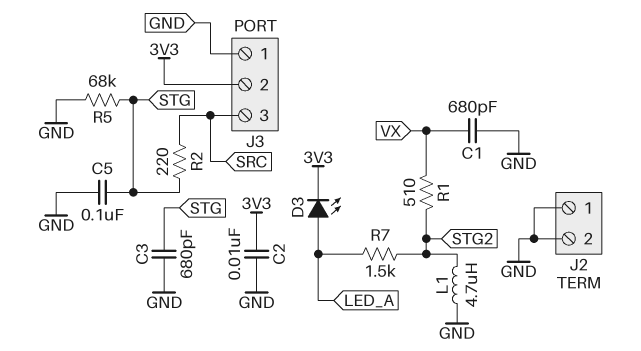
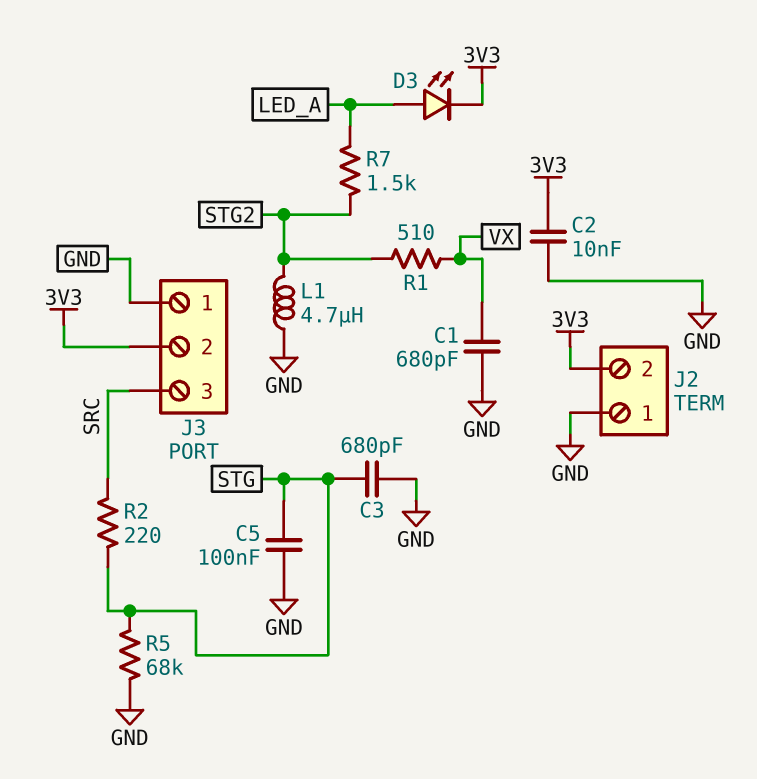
J2 pin 2: GND -> 3V3

